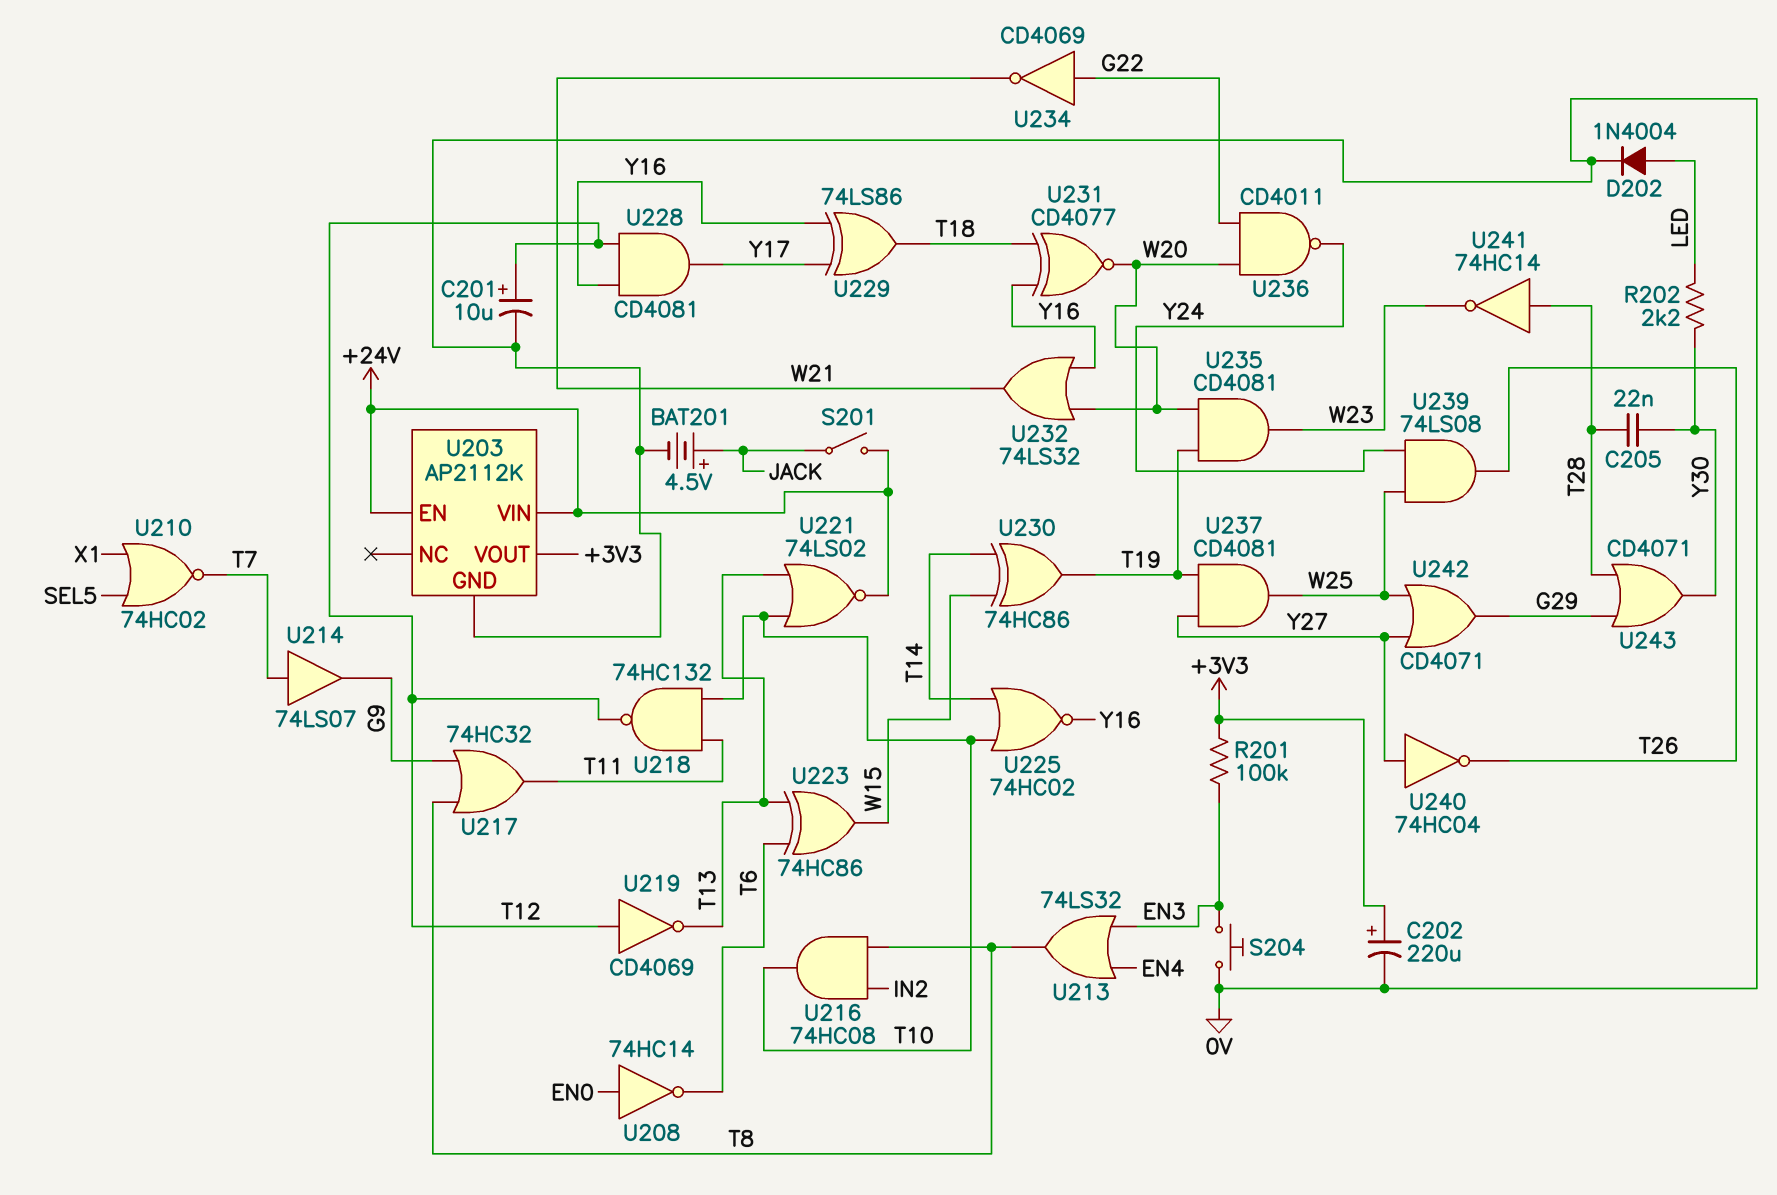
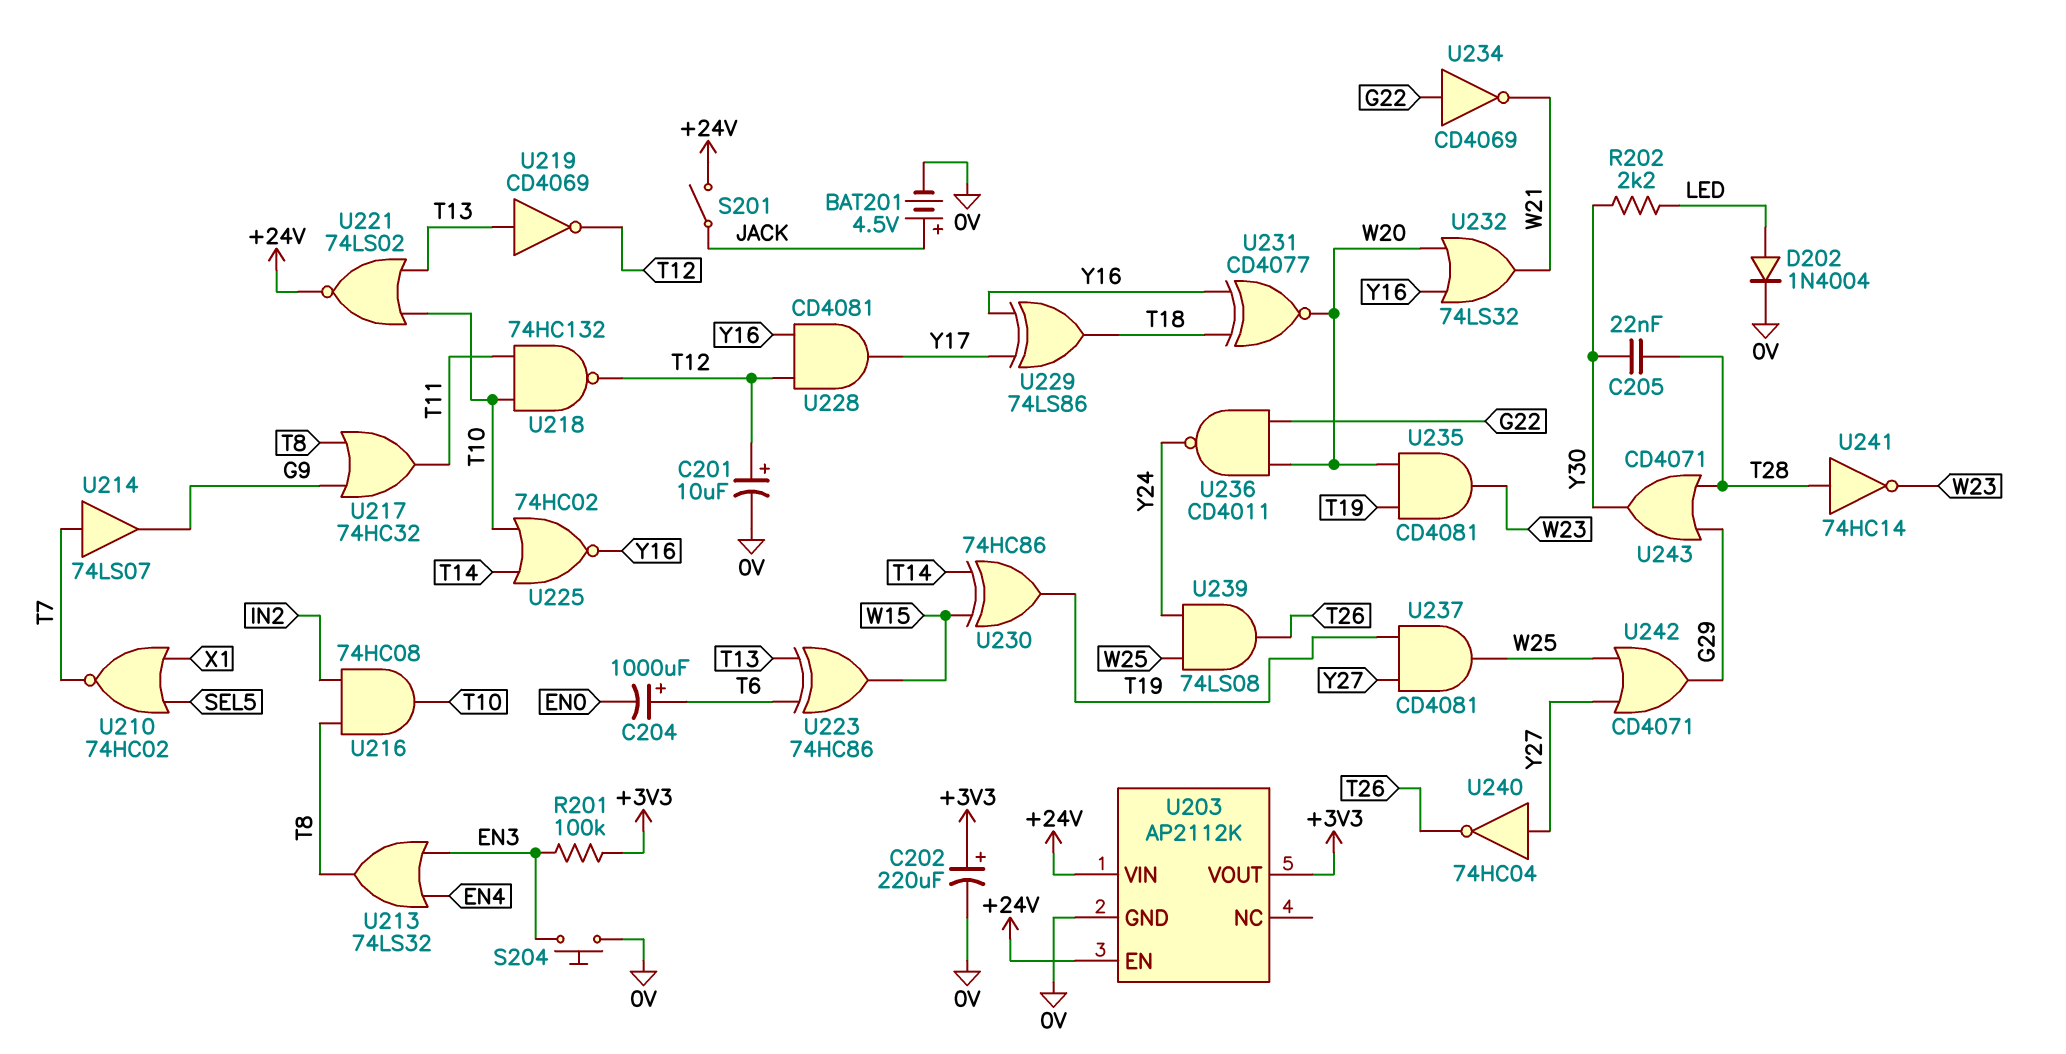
C204: none -> 1000uF (plus T6, minus EN0)
U208: NOT 74HC14 (in EN0, out T6) -> none
U219: NOT CD4069 (in T12, out T13) -> NOT CD4069 (in T13, out T12)

